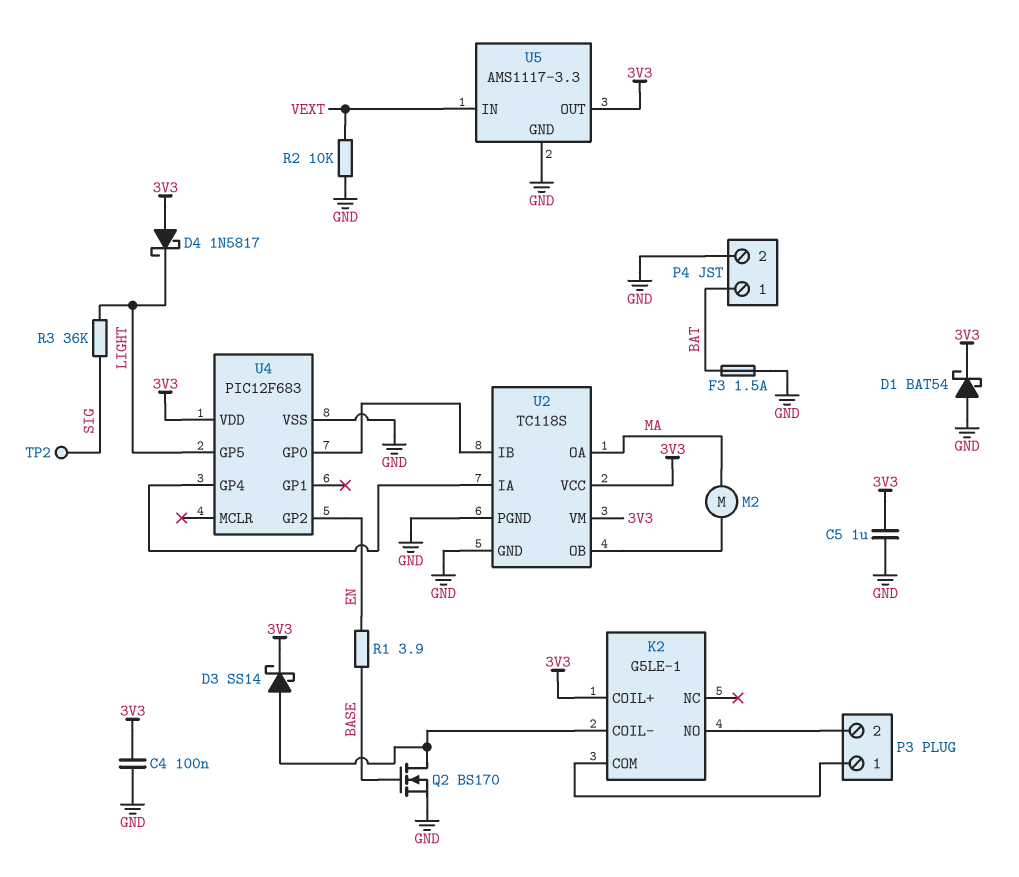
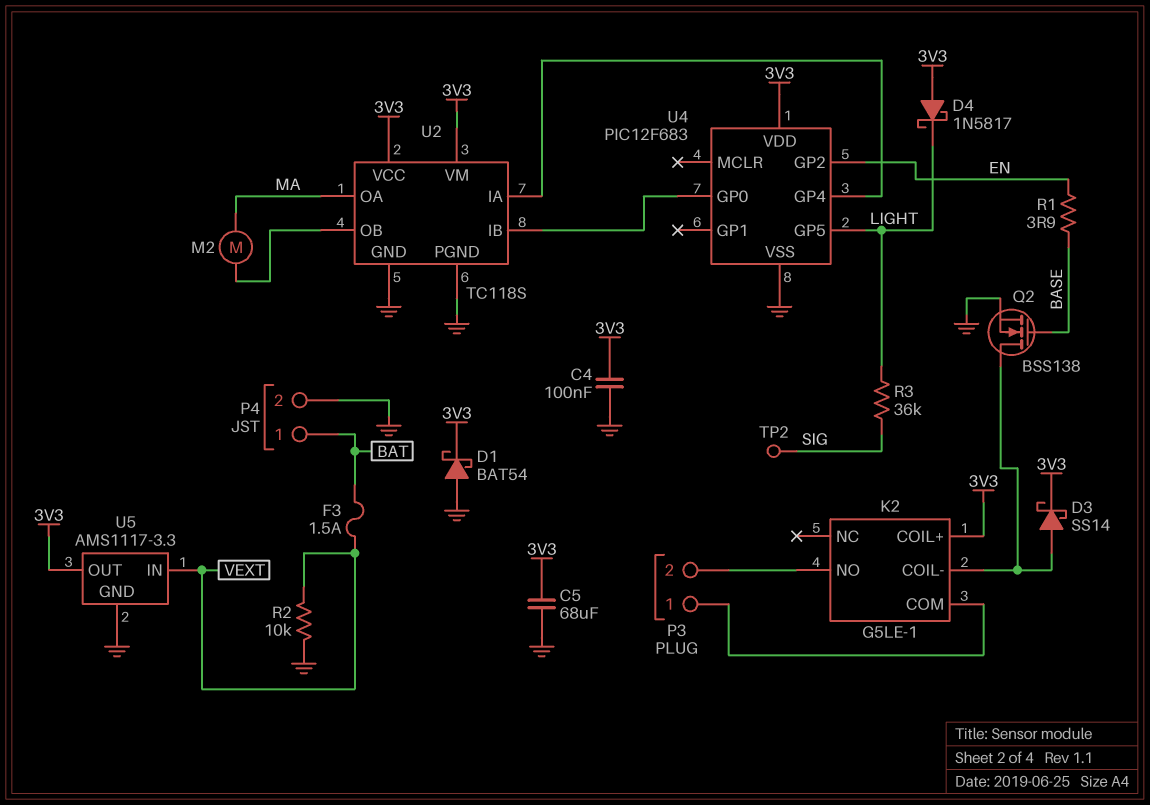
C5: 1uF (3V3, GND) -> 68uF (3V3, GND)
F3: 1.5A (BAT, GND) -> 1.5A (BAT, VEXT)
Q2: NMOS BS170 (G BASE, D K2/COIL-, S GND) -> NMOS BSS138 (G BASE, D K2/COIL-, S GND)

